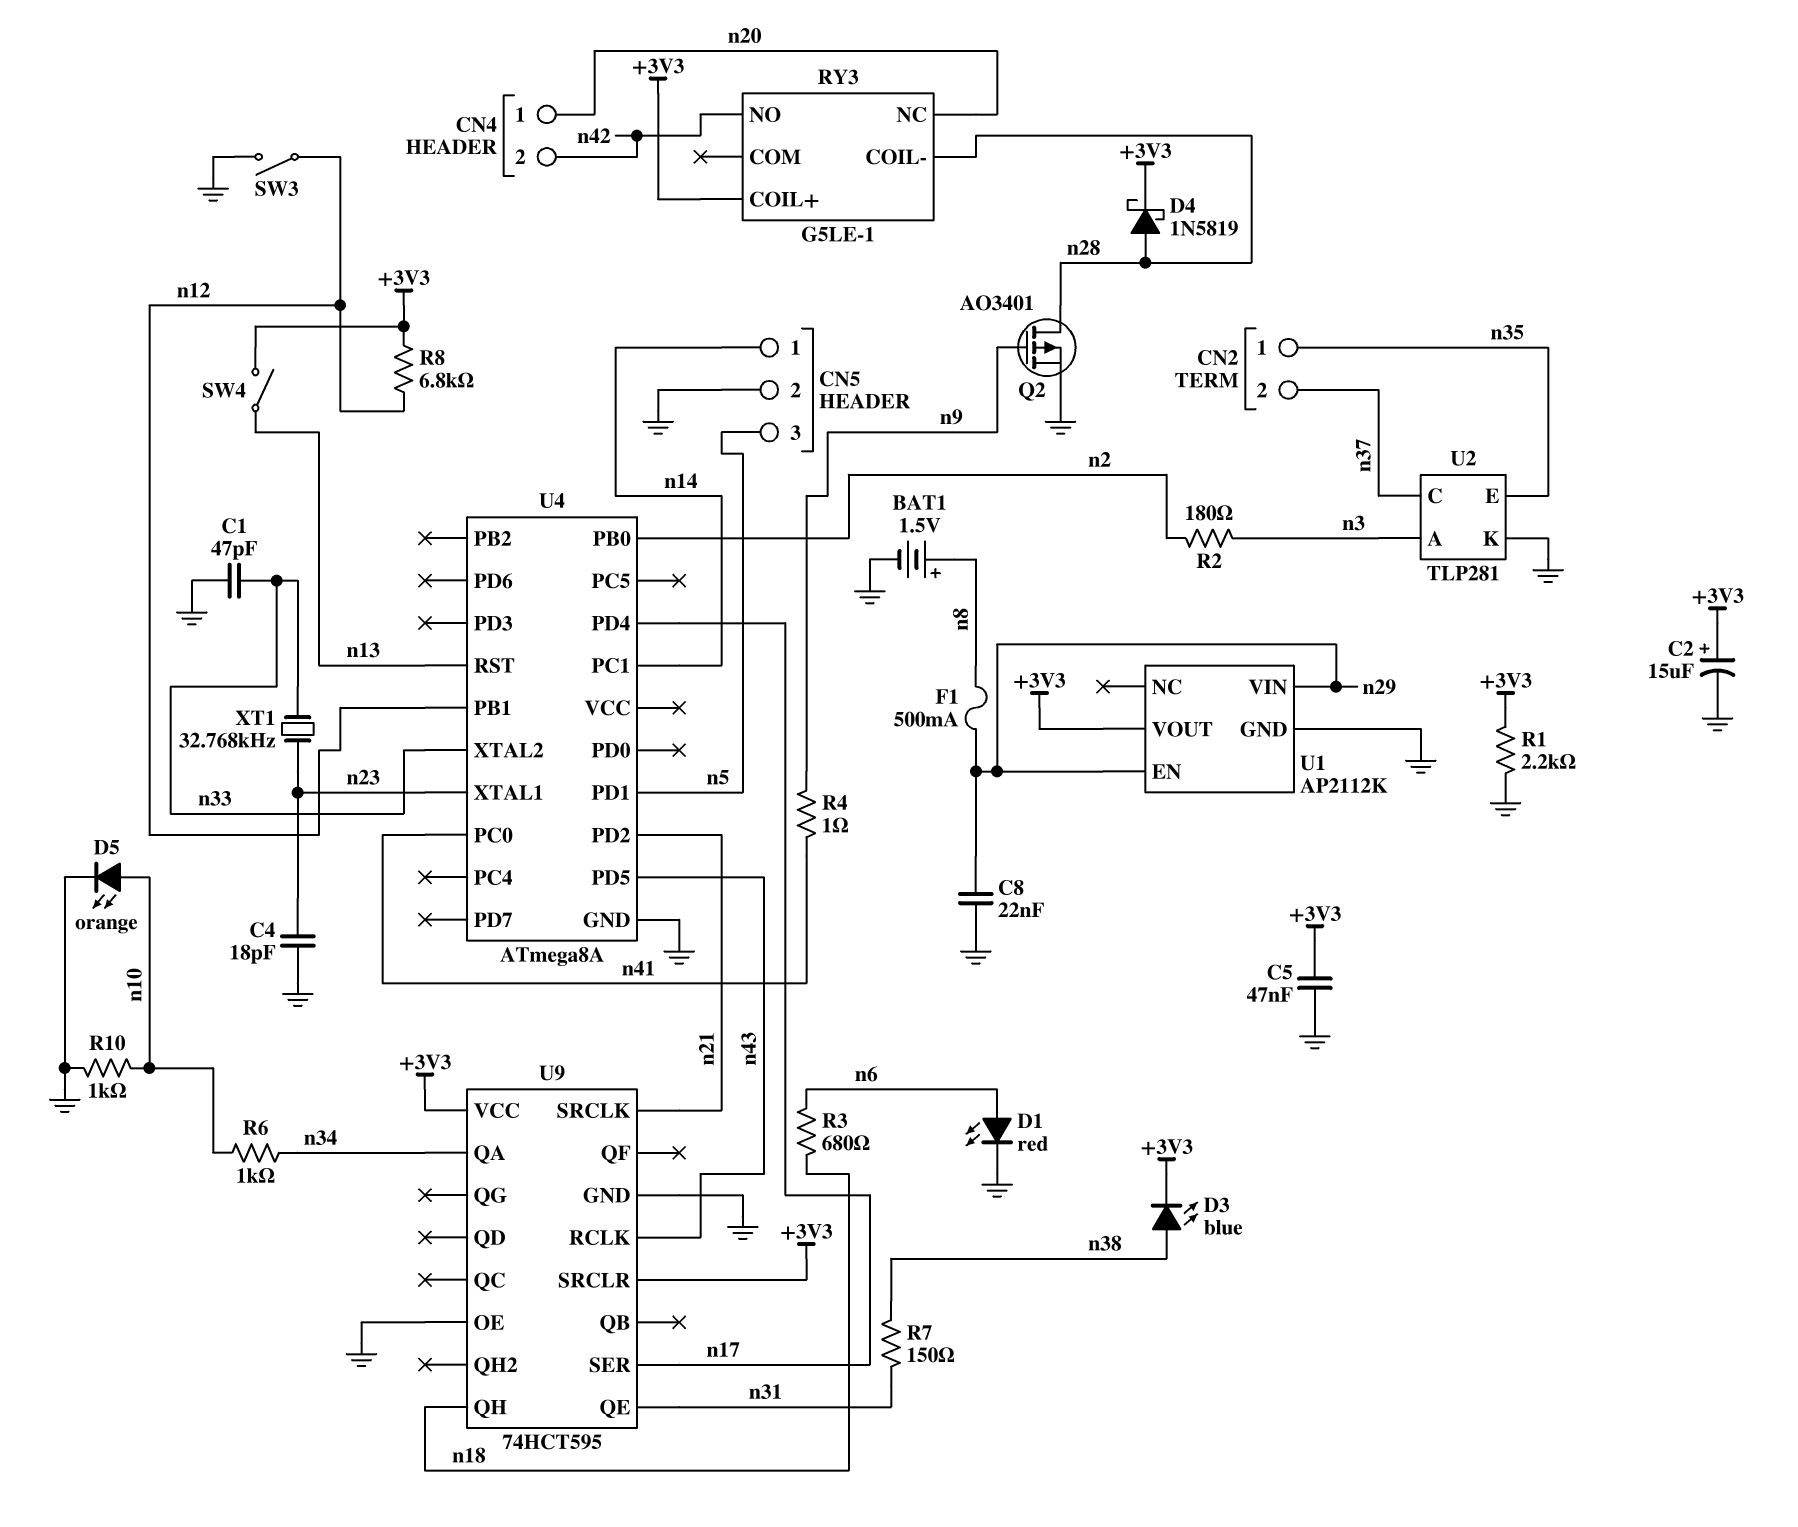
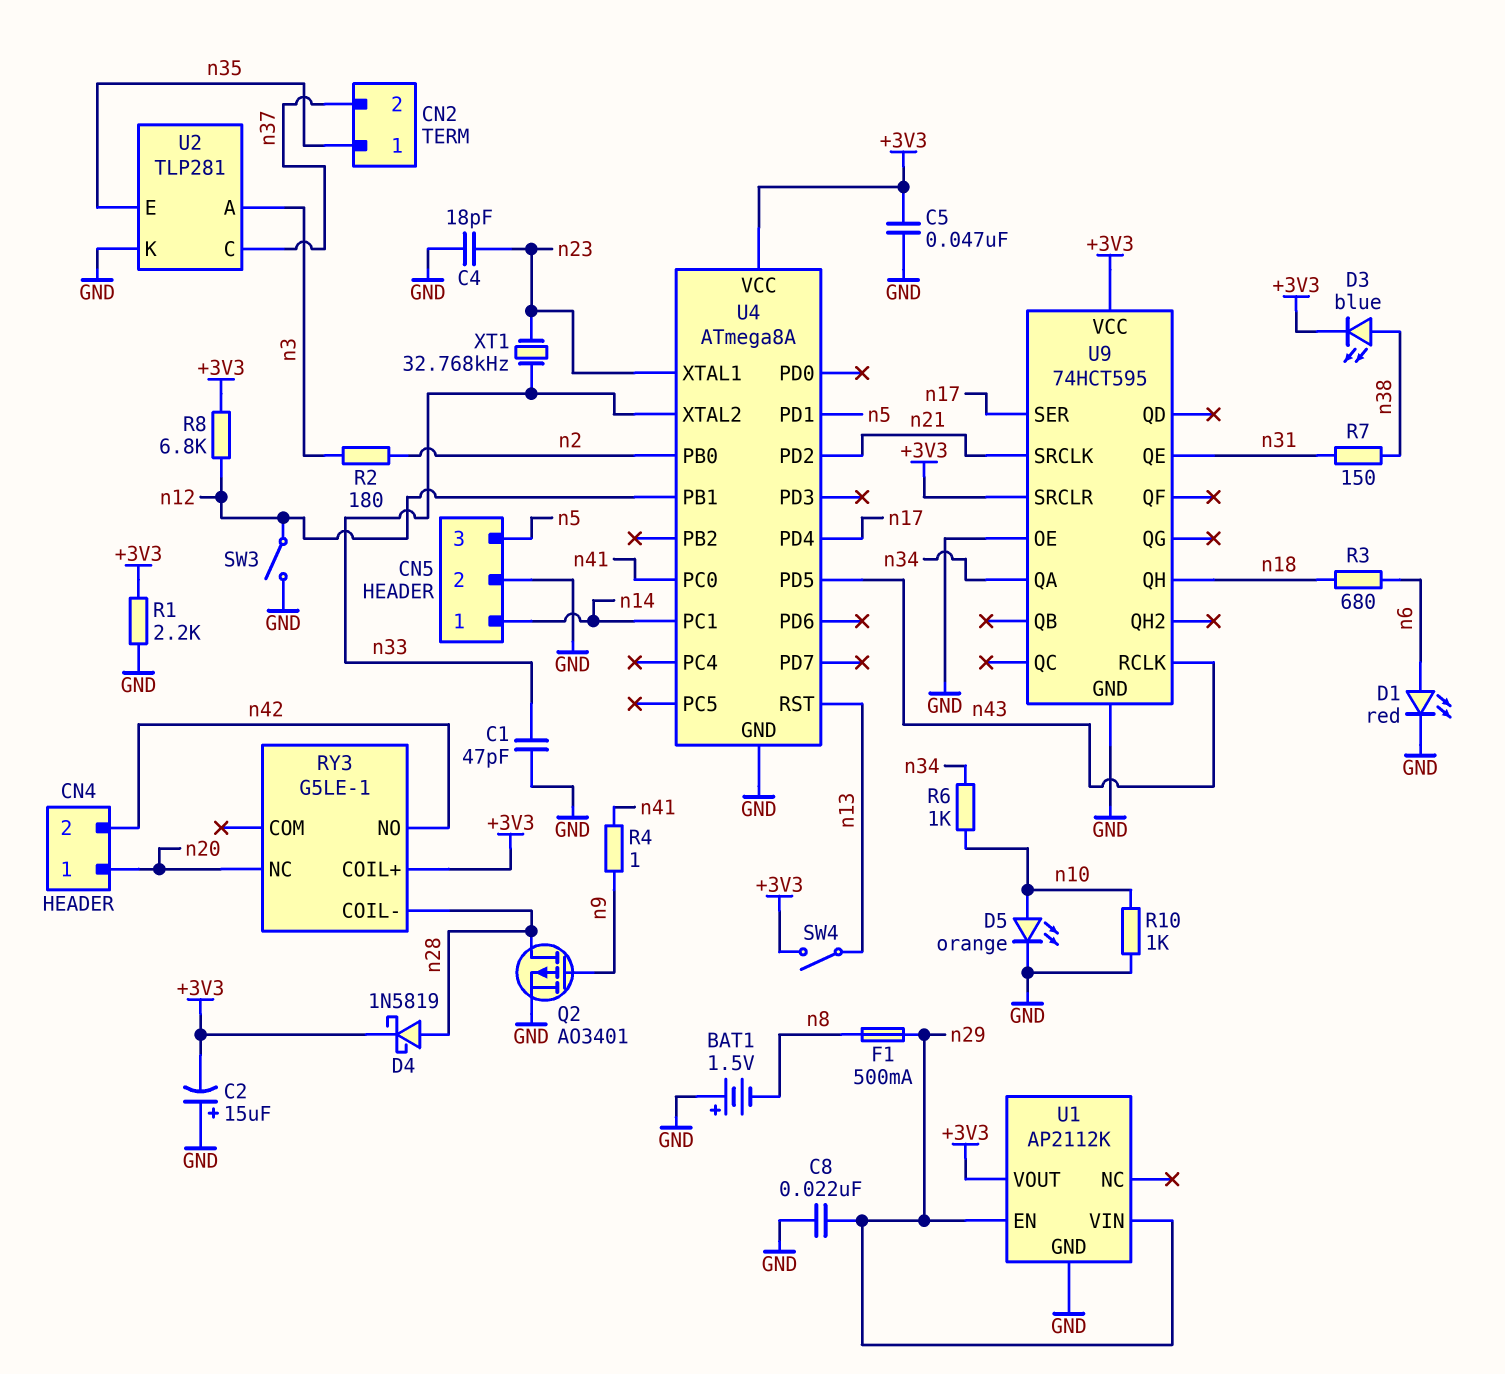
BAT1: 1.5V (plus n8, minus GND) -> 1.5V (plus GND, minus n8)
C2: 15uF (plus +3V3, minus GND) -> 15uF (plus GND, minus +3V3)
U4 pin VCC: none -> +3V3

